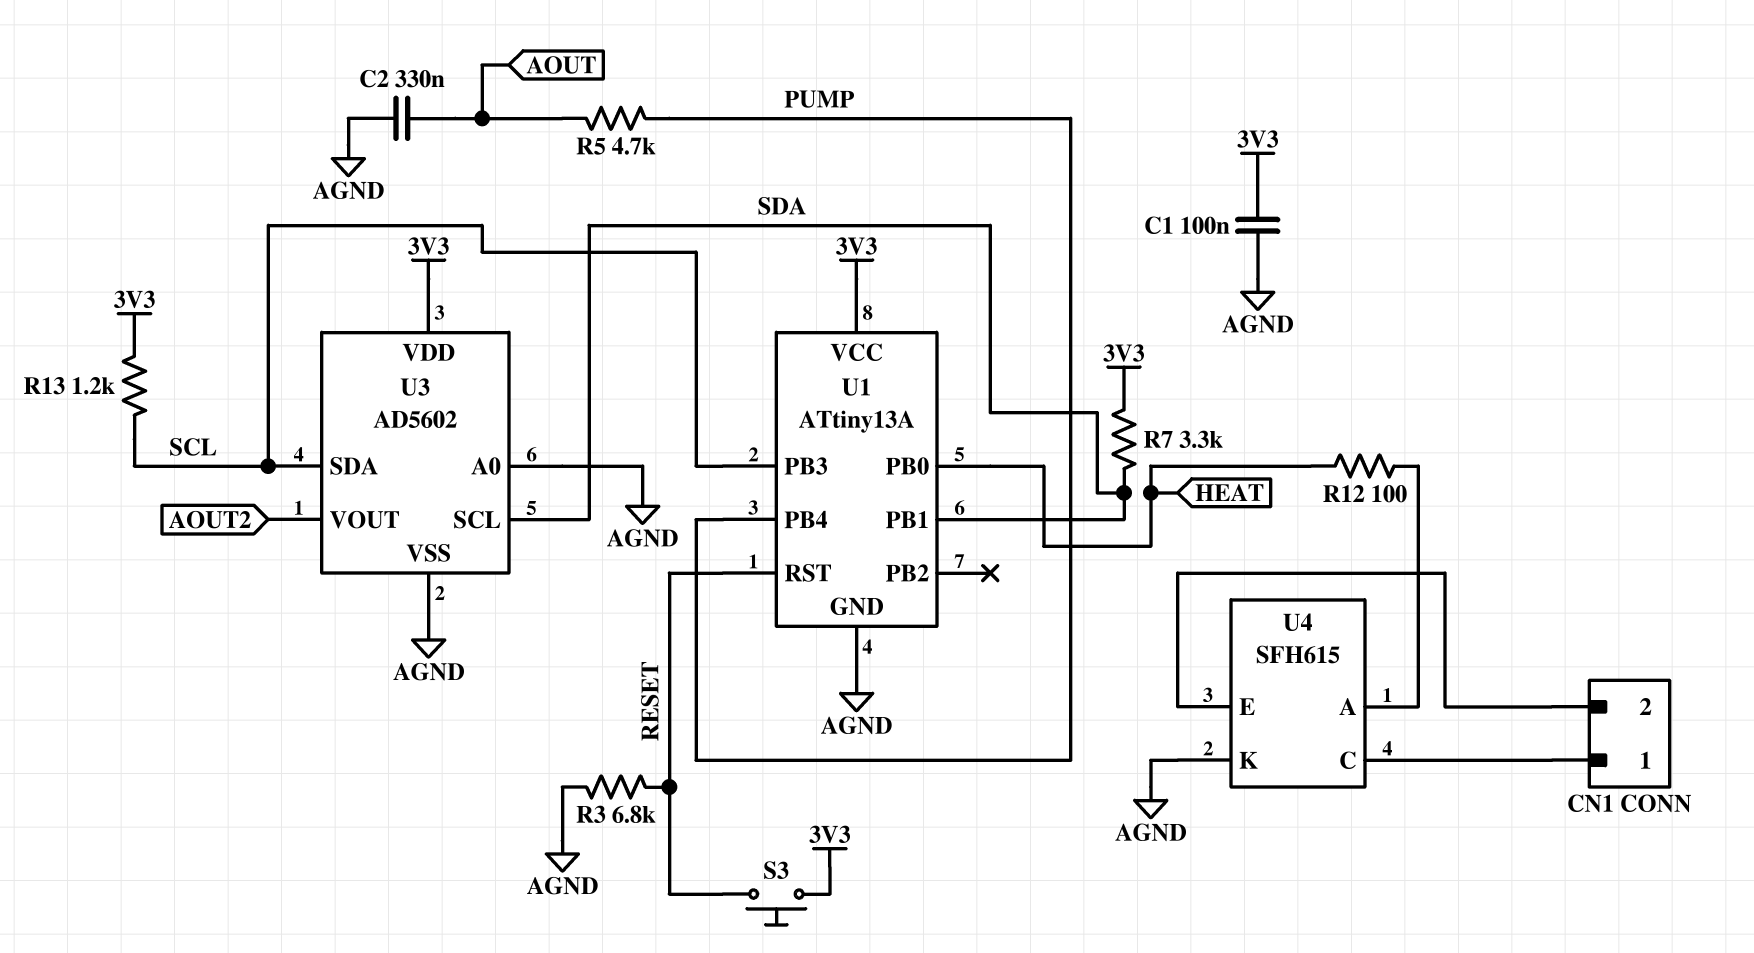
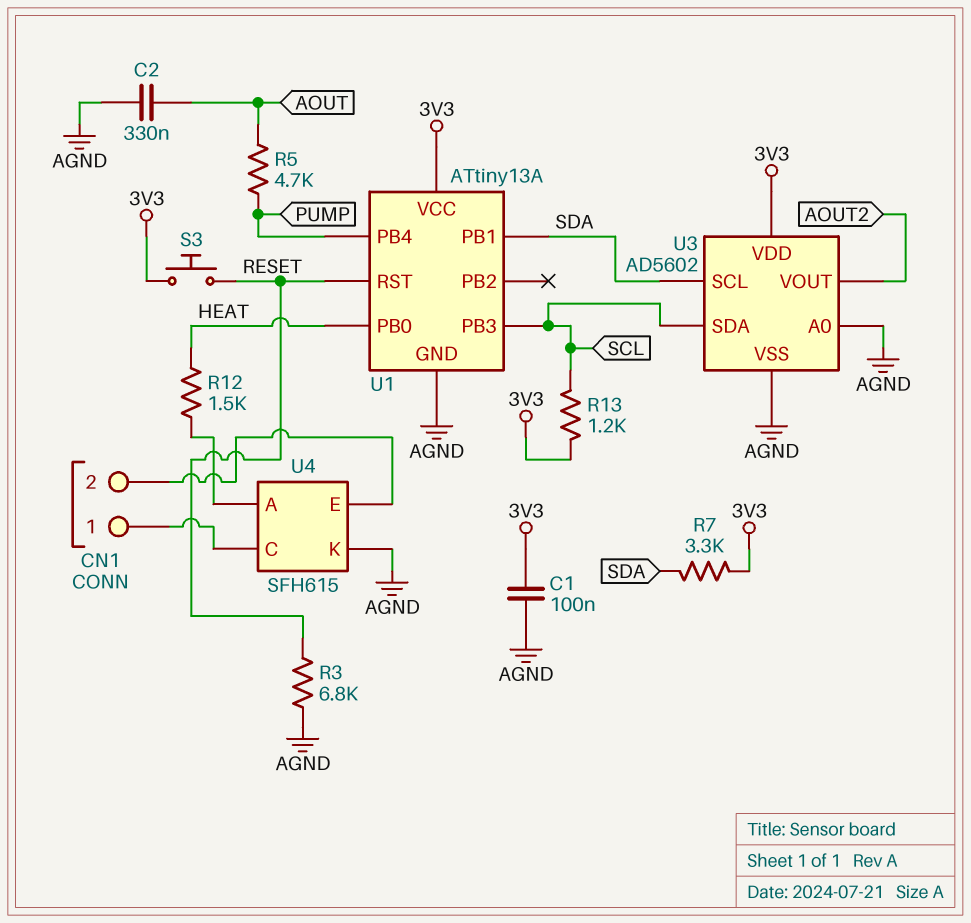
R12: 100 (HEAT, U4/A) -> 1.5k (HEAT, U4/A)

